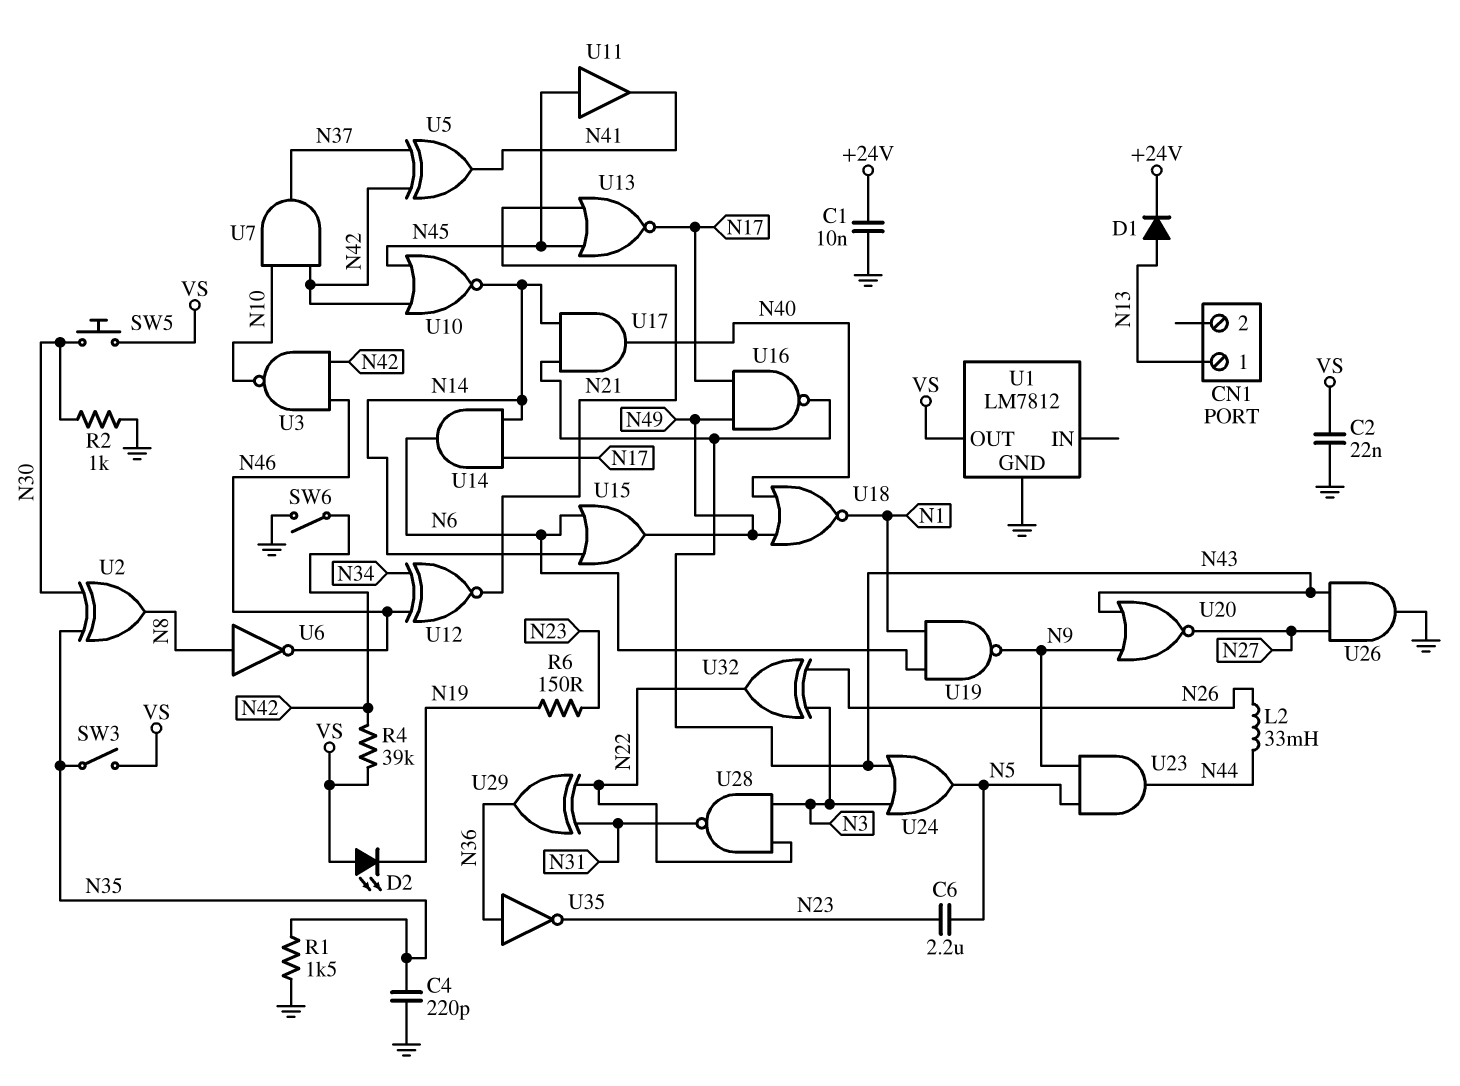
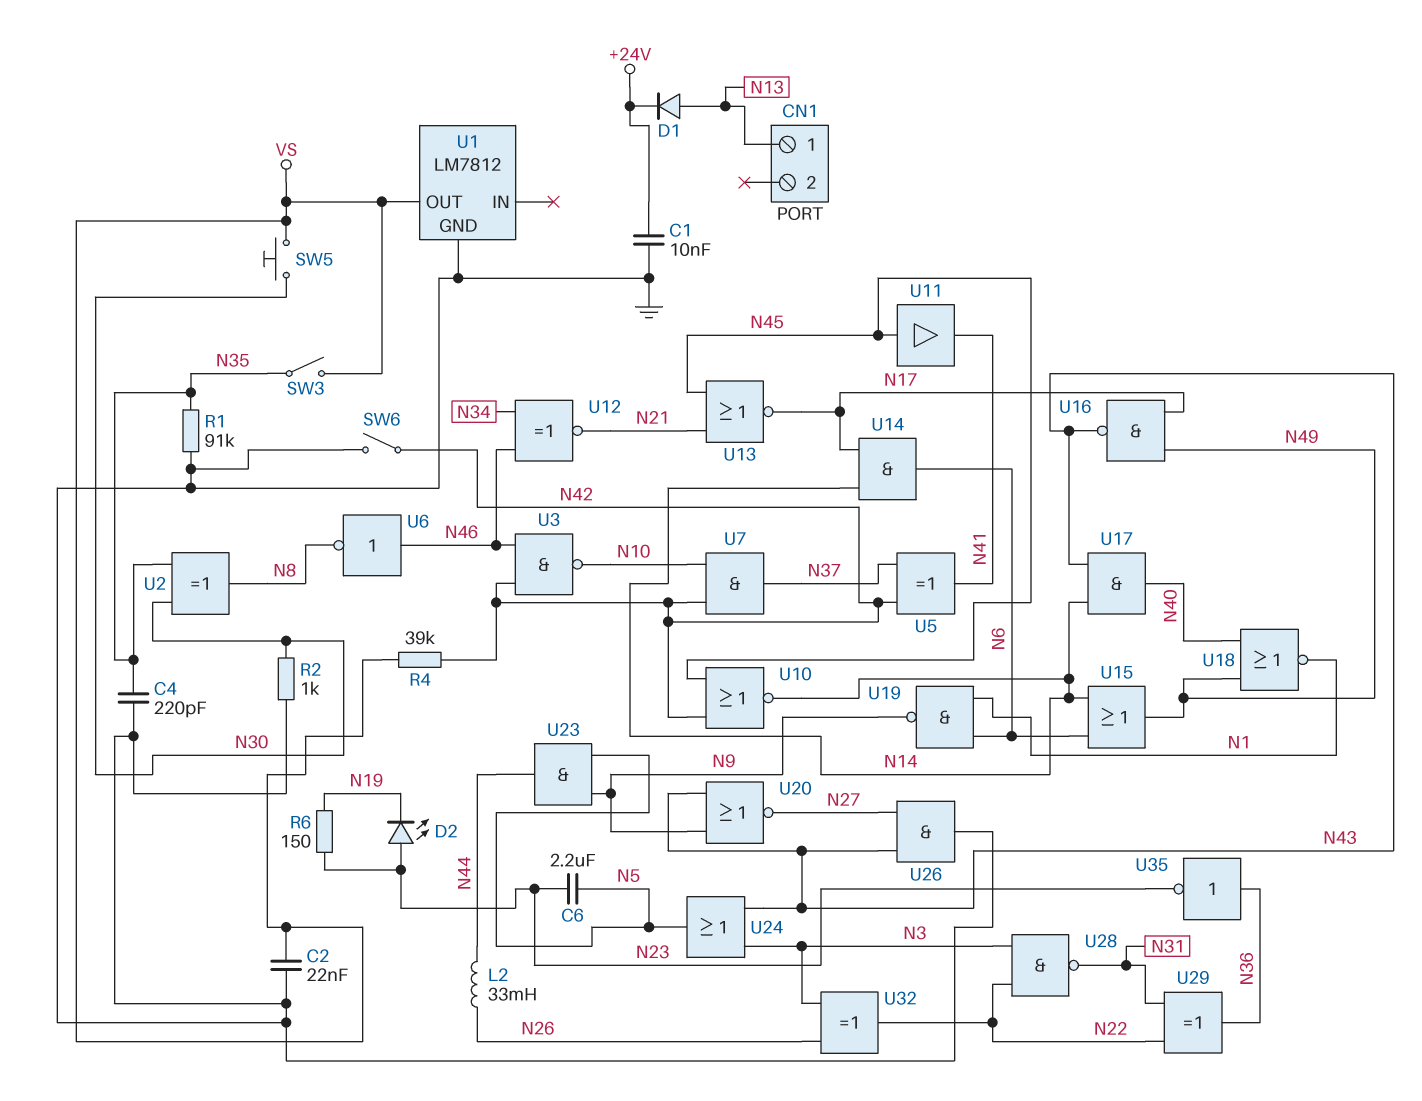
D2: LED (A VS, K N19) -> LED (A N23, K N19)
R1: 1.5k (GND, N35) -> 91k (GND, N35)
U6: NOT (in N8, out N46) -> NOT (in N46, out N8)

